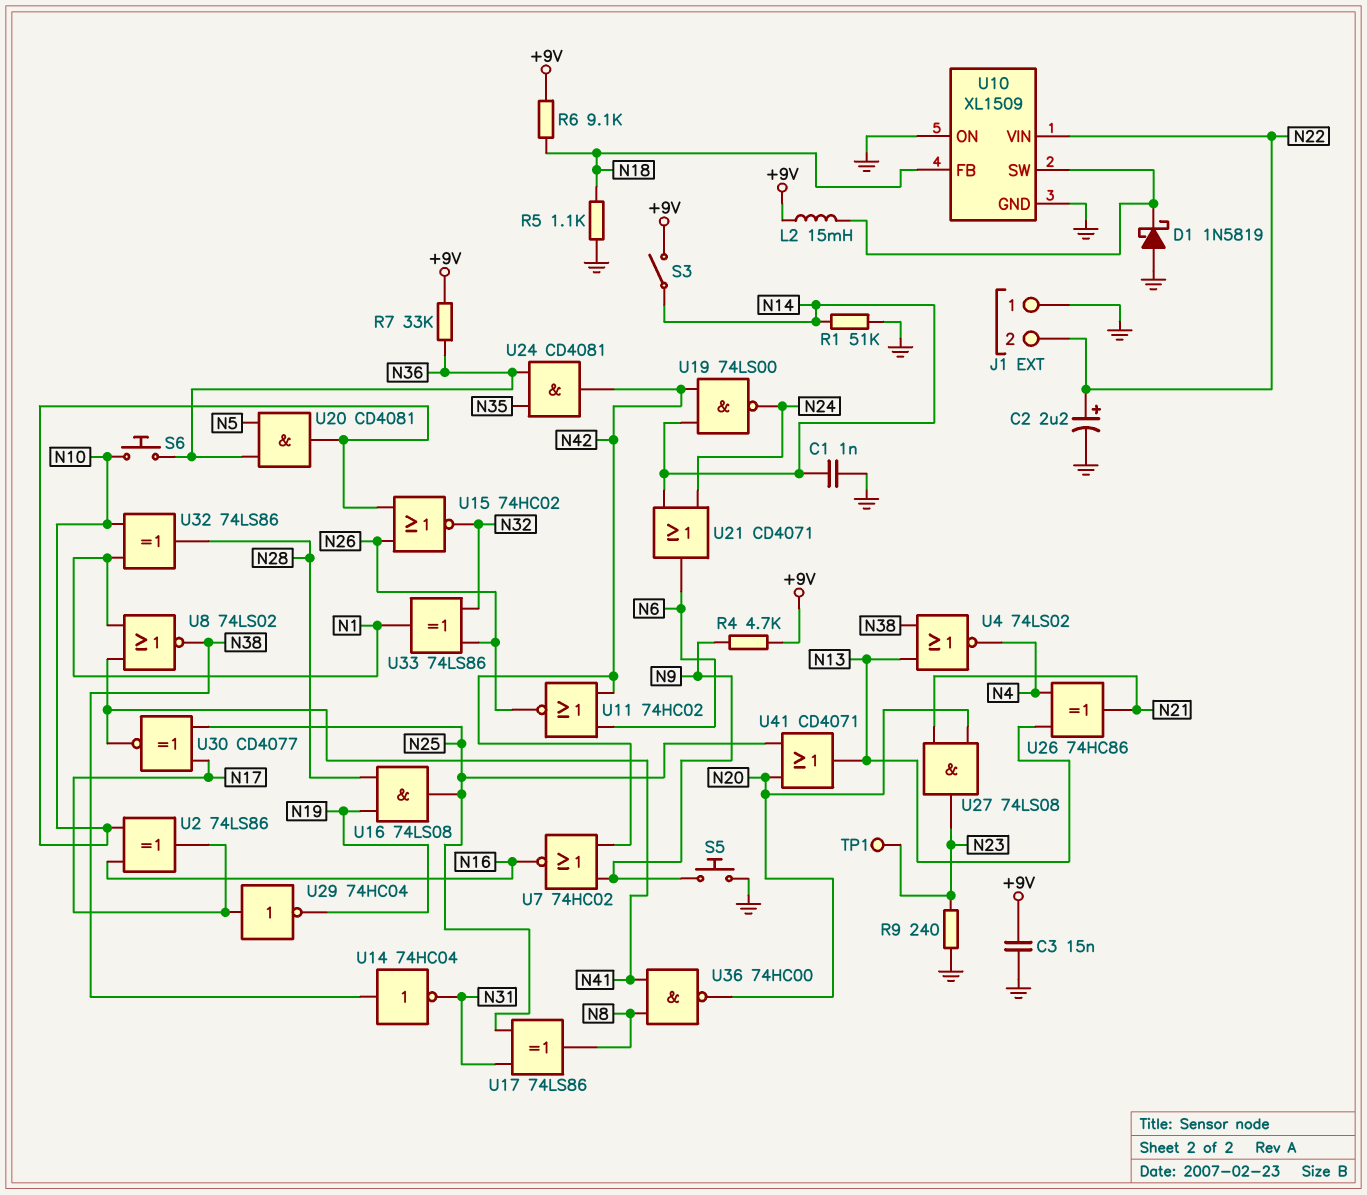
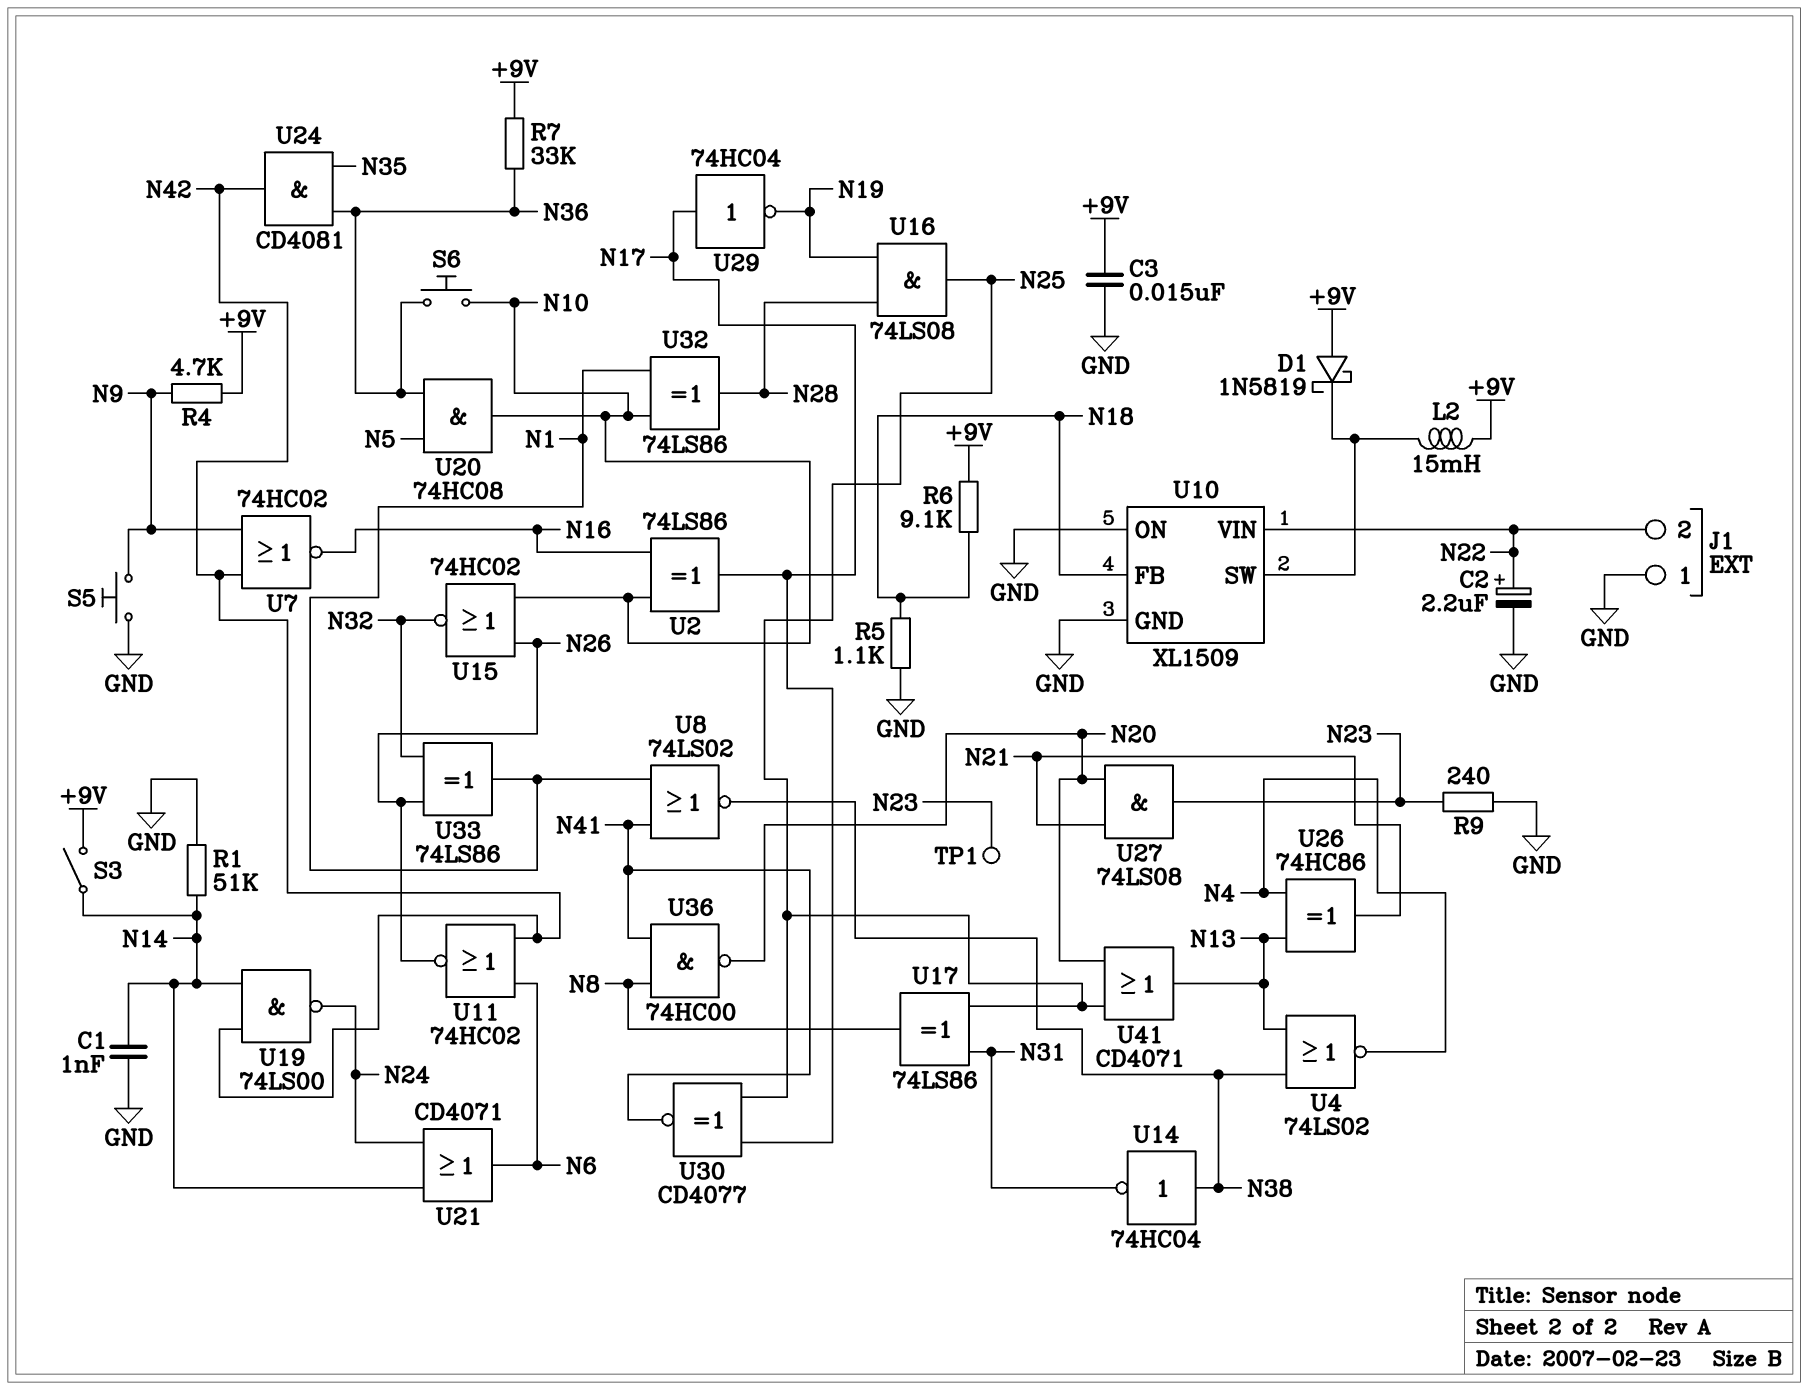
D1: schottky 1N5819 (A GND, K U10/SW) -> schottky 1N5819 (A +9V, K U10/SW)
U20: AND CD4081 (in N5, in N36, out N10) -> AND 74HC08 (in N5, in N36, out N10)

